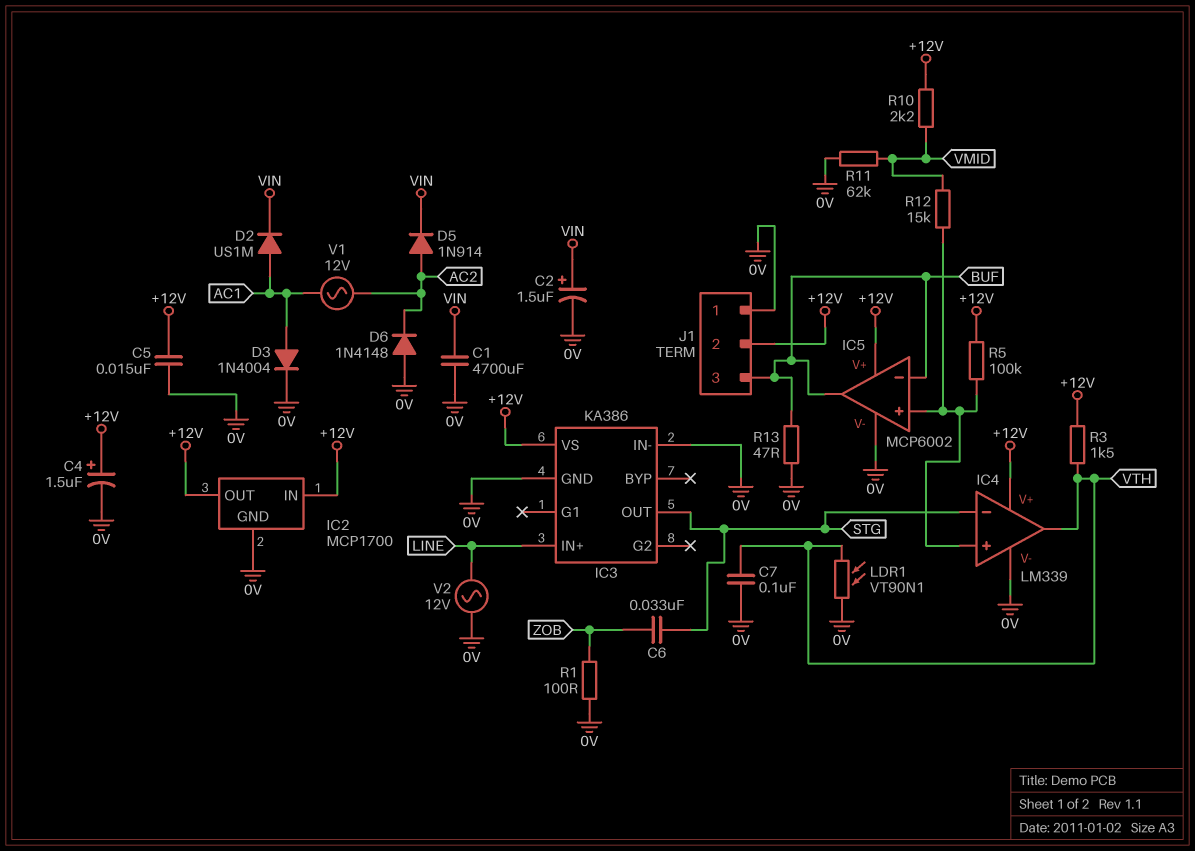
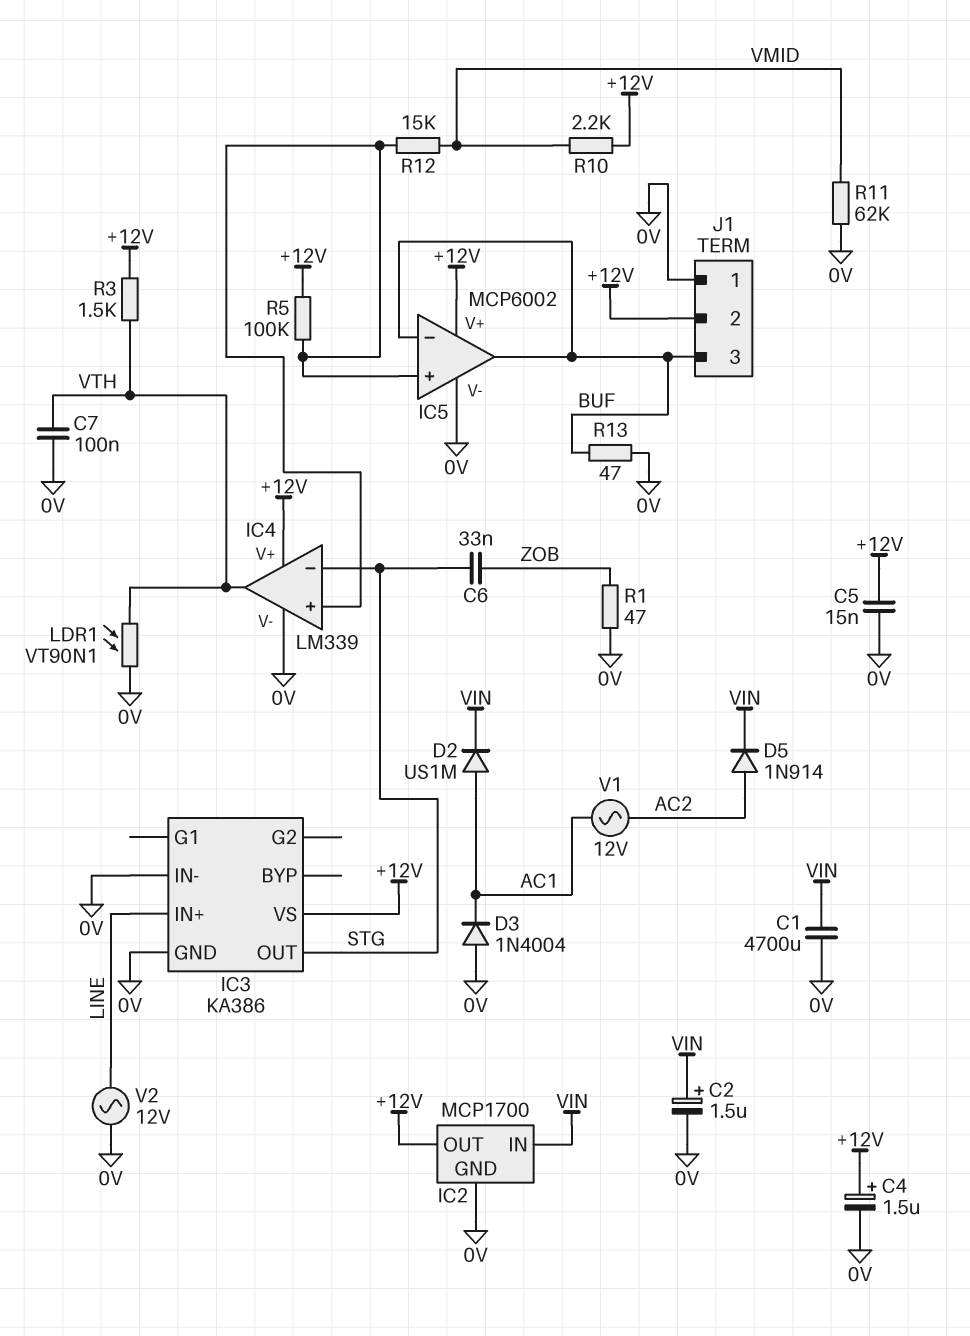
D3: diode 1N4004 (A AC1, K 0V) -> diode 1N4004 (A 0V, K AC1)
D6: diode 1N4148 (A 0V, K AC2) -> none
IC2 pin IN: +12V -> VIN
R1: 100 (0V, ZOB) -> 47 (0V, ZOB)

